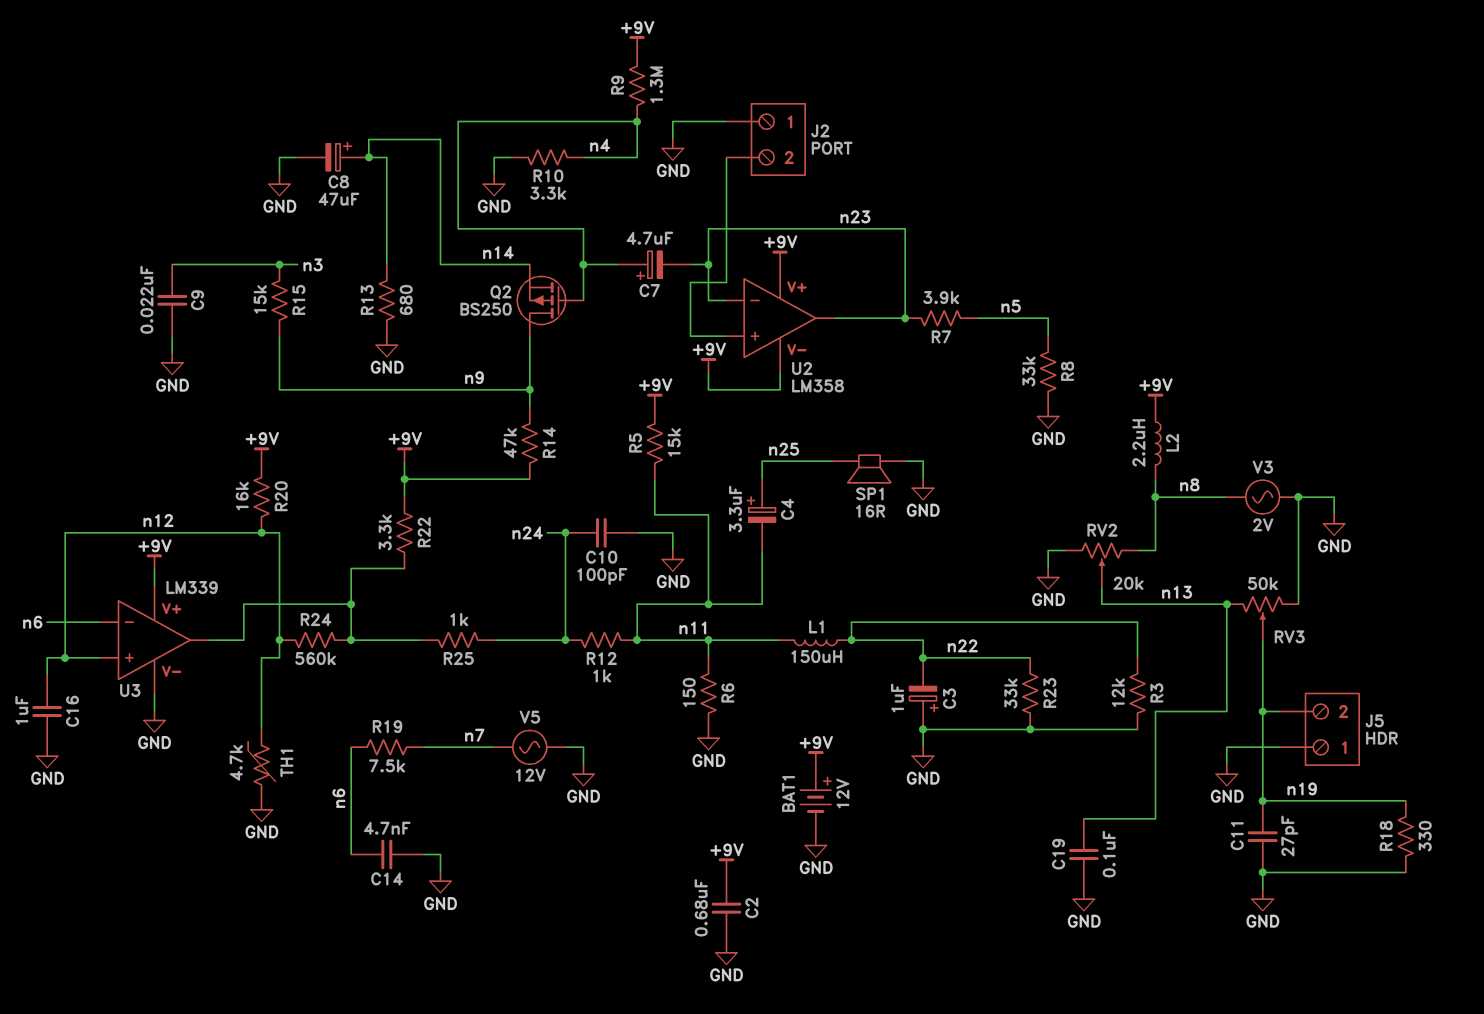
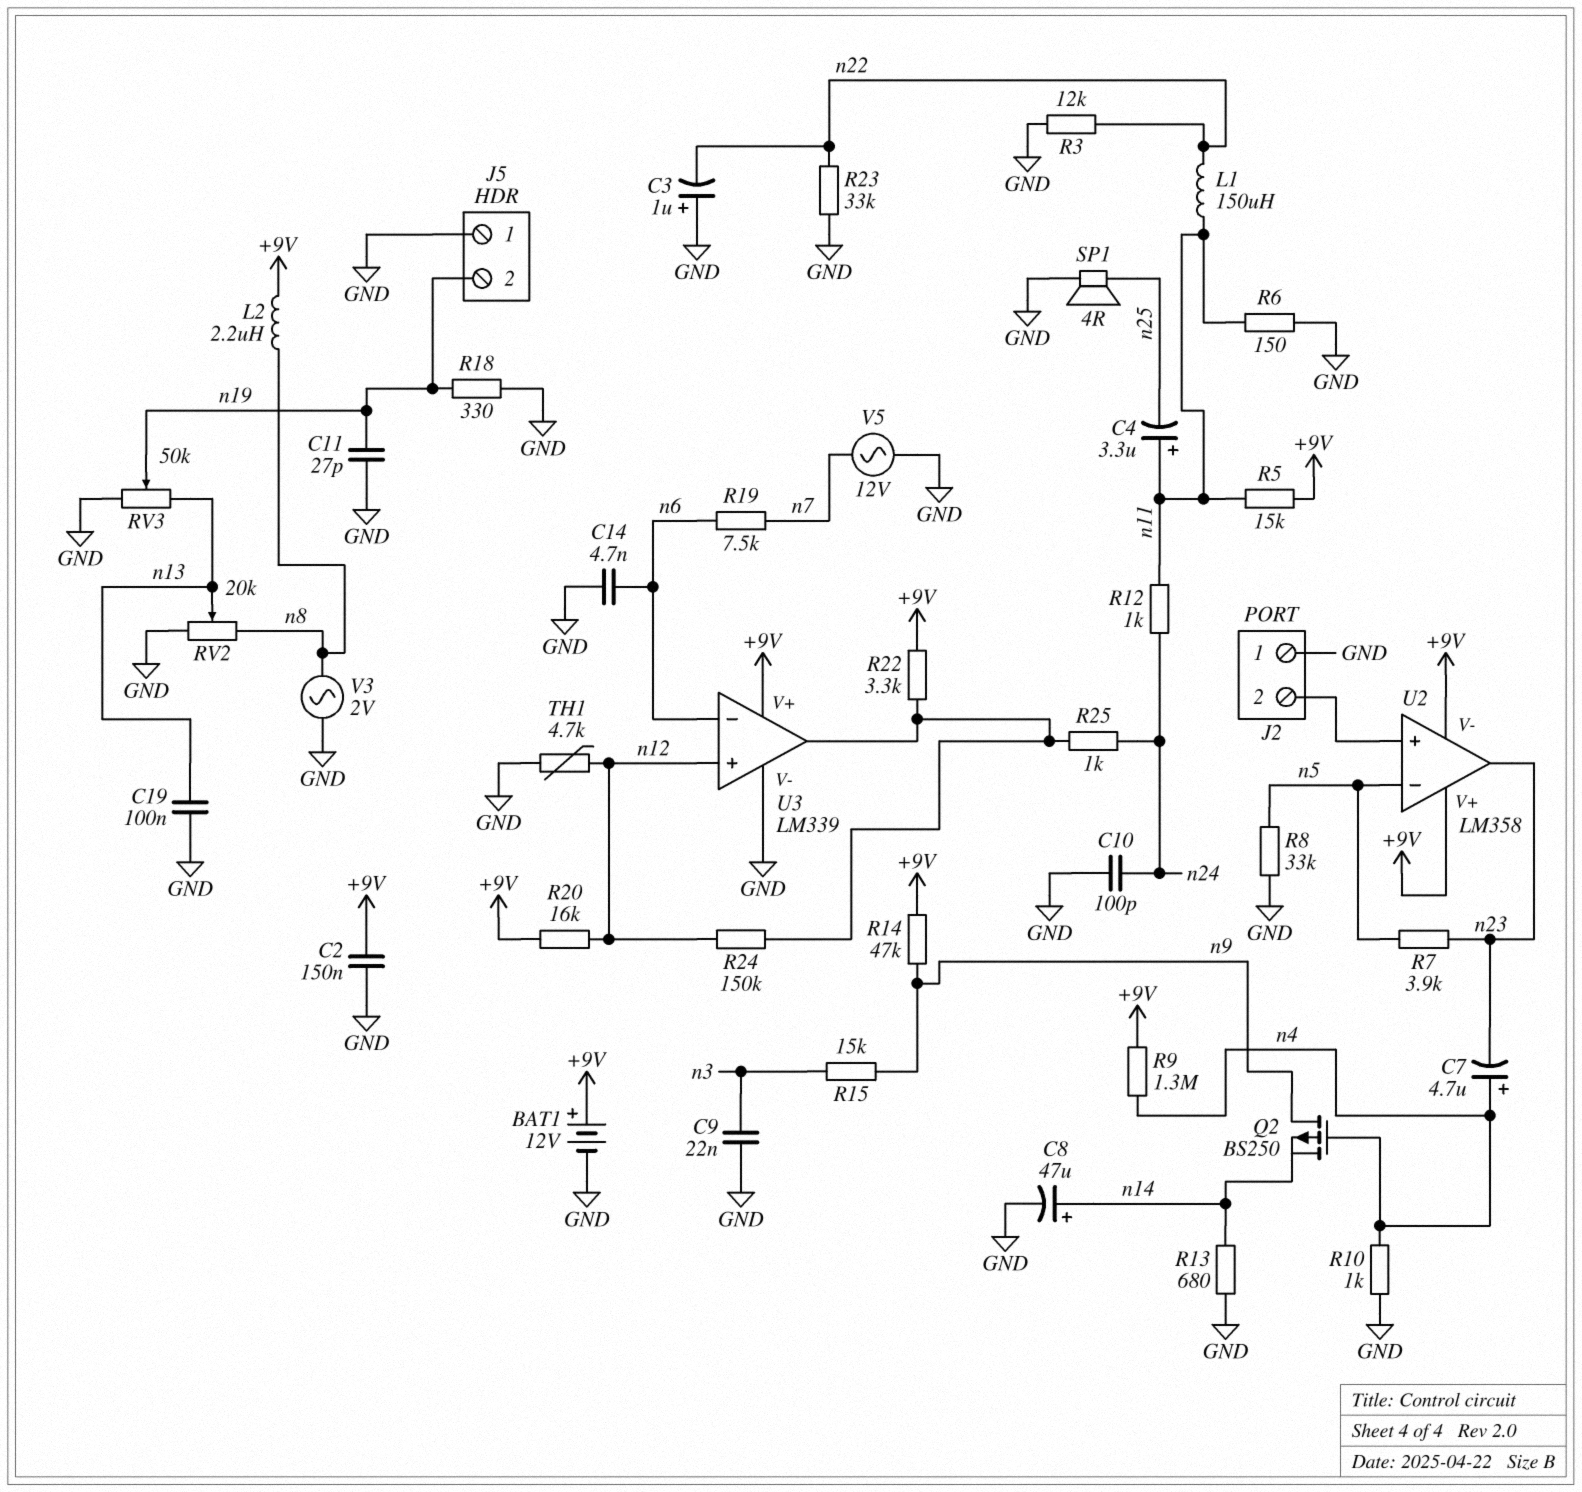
C2: 680nF (+9V, GND) -> 150nF (+9V, GND)
C4: 3.3uF (plus n25, minus n11) -> 3.3uF (plus n11, minus n25)
C16: 1uF (GND, n12) -> none
R10: 3.3k (GND, n4) -> 1k (GND, n4)
R24: 560k (U3/out, n12) -> 150k (U3/out, n12)
SP1: speaker 16R (GND, n25) -> speaker 4R (GND, n25)
U2 pin in-: n23 -> n5

